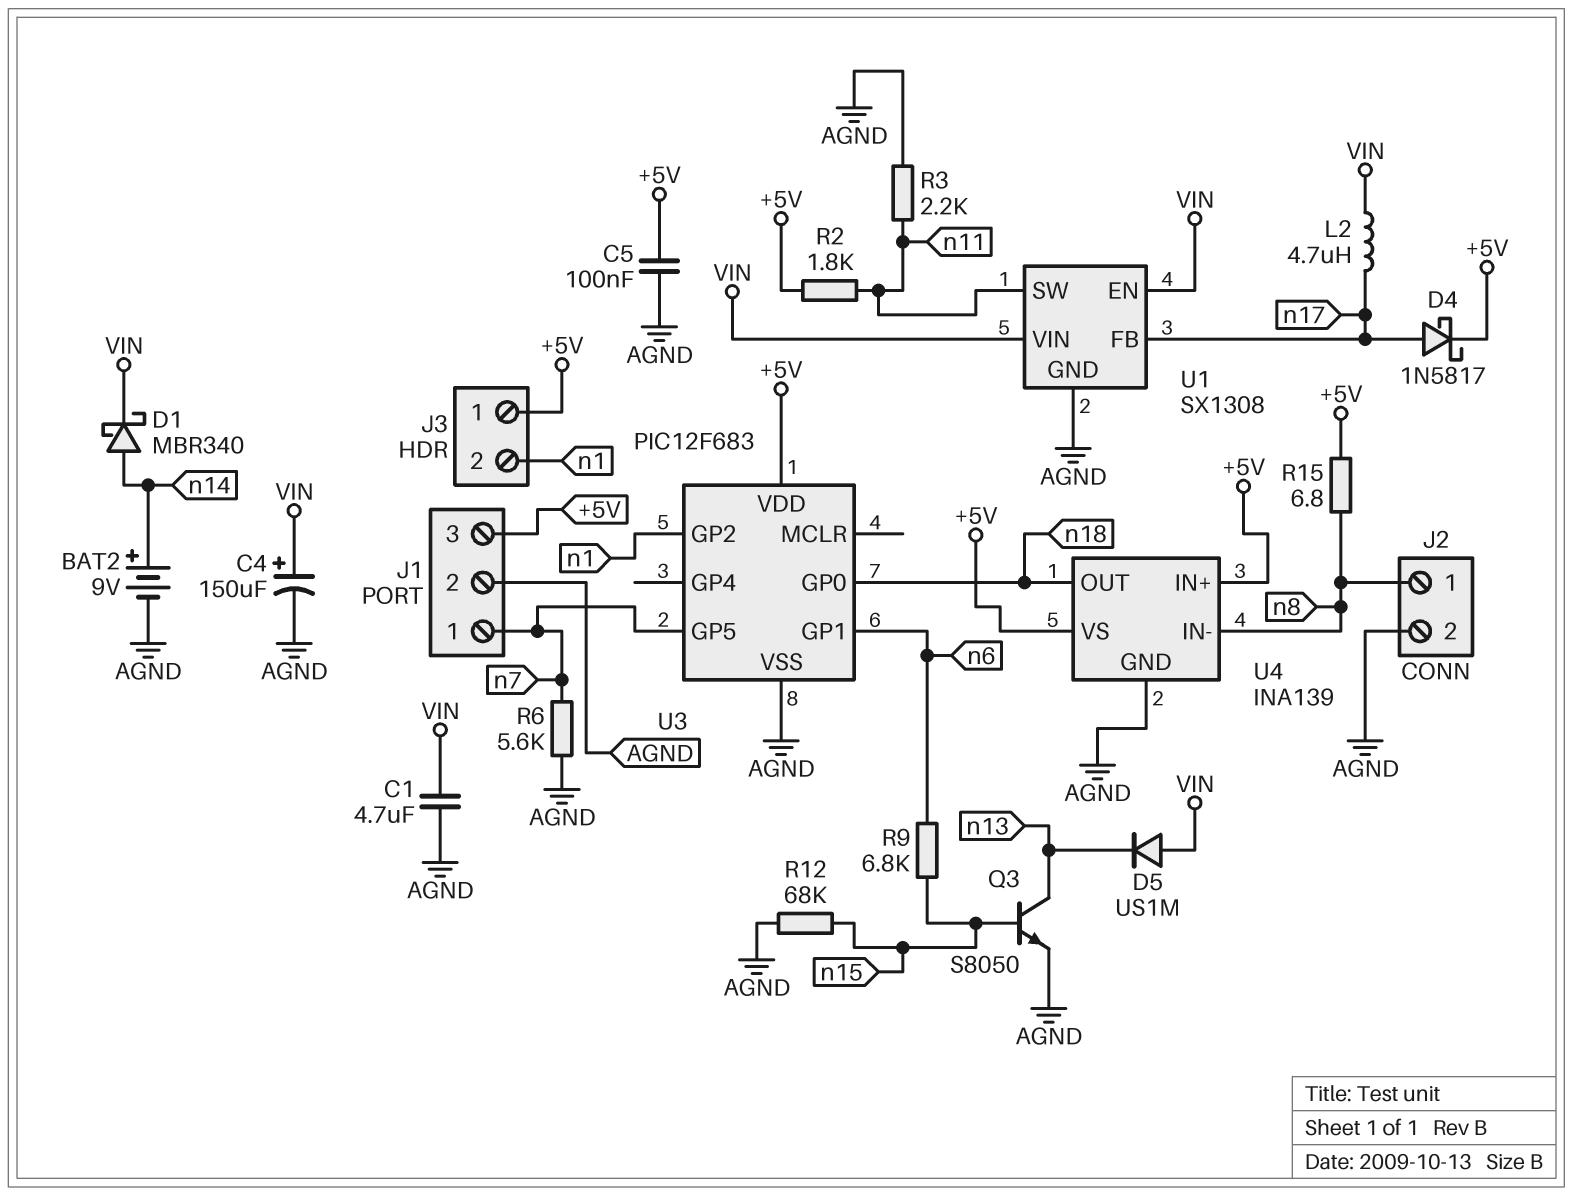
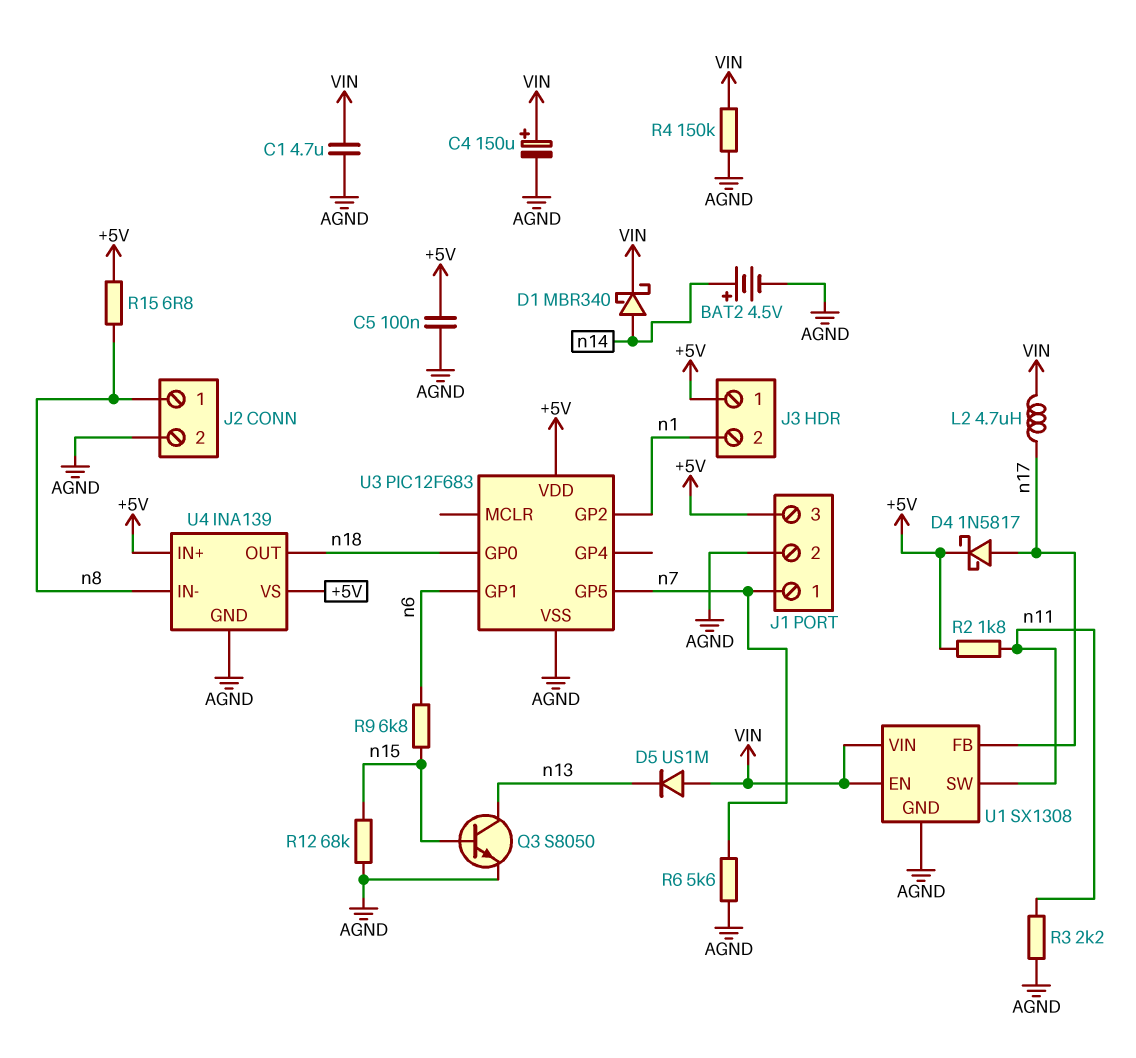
BAT2: 9V (plus n14, minus AGND) -> 4.5V (plus n14, minus AGND)
R4: none -> 150k (AGND, VIN)

